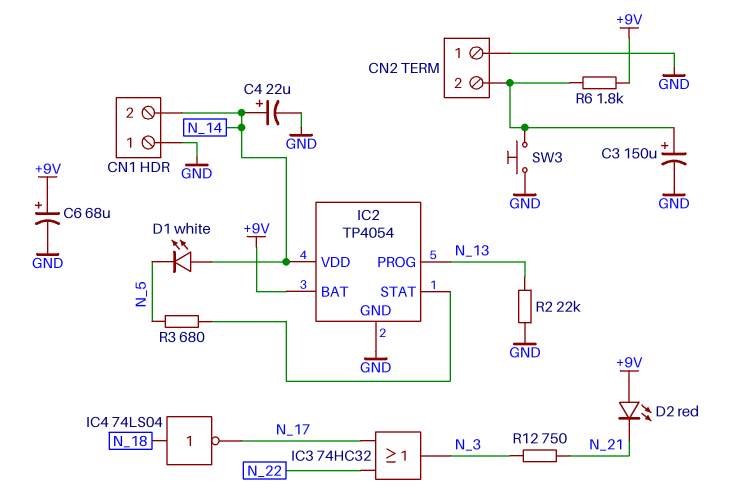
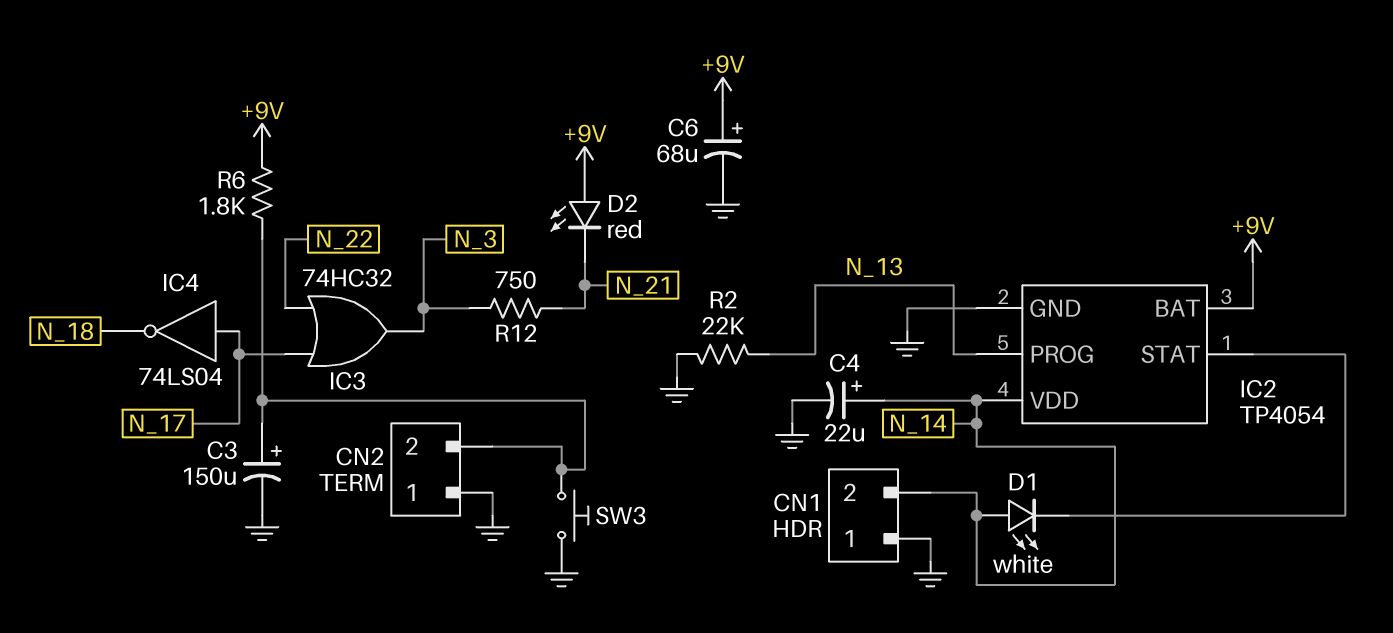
D1: LED white (A N_14, K N_5) -> LED white (A N_14, K IC2/STAT)
IC4: NOT 74LS04 (in N_18, out N_17) -> NOT 74LS04 (in N_17, out N_18)
R3: 680 (IC2/STAT, N_5) -> none

